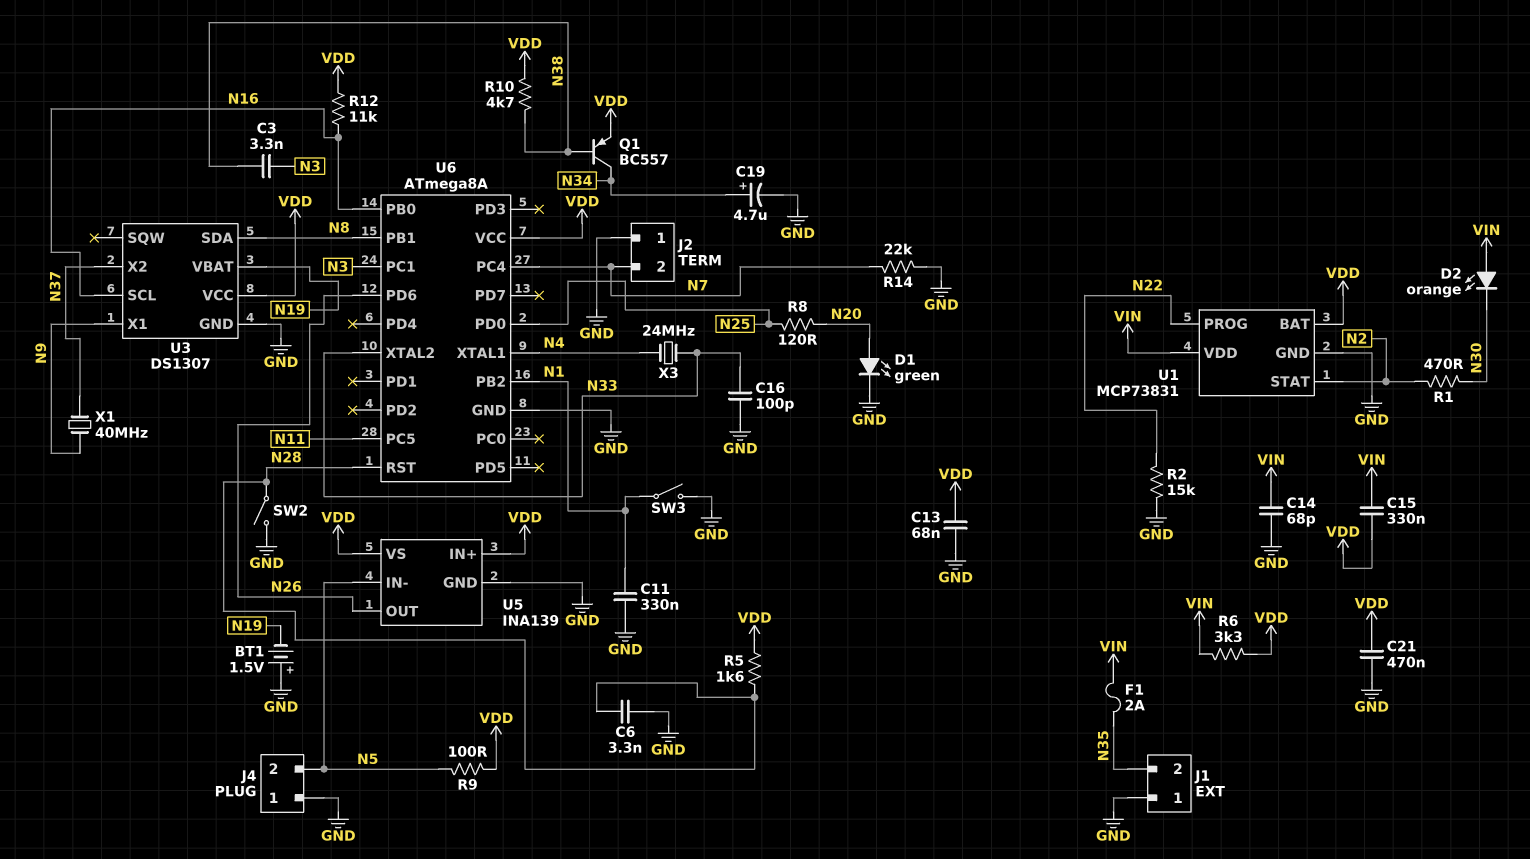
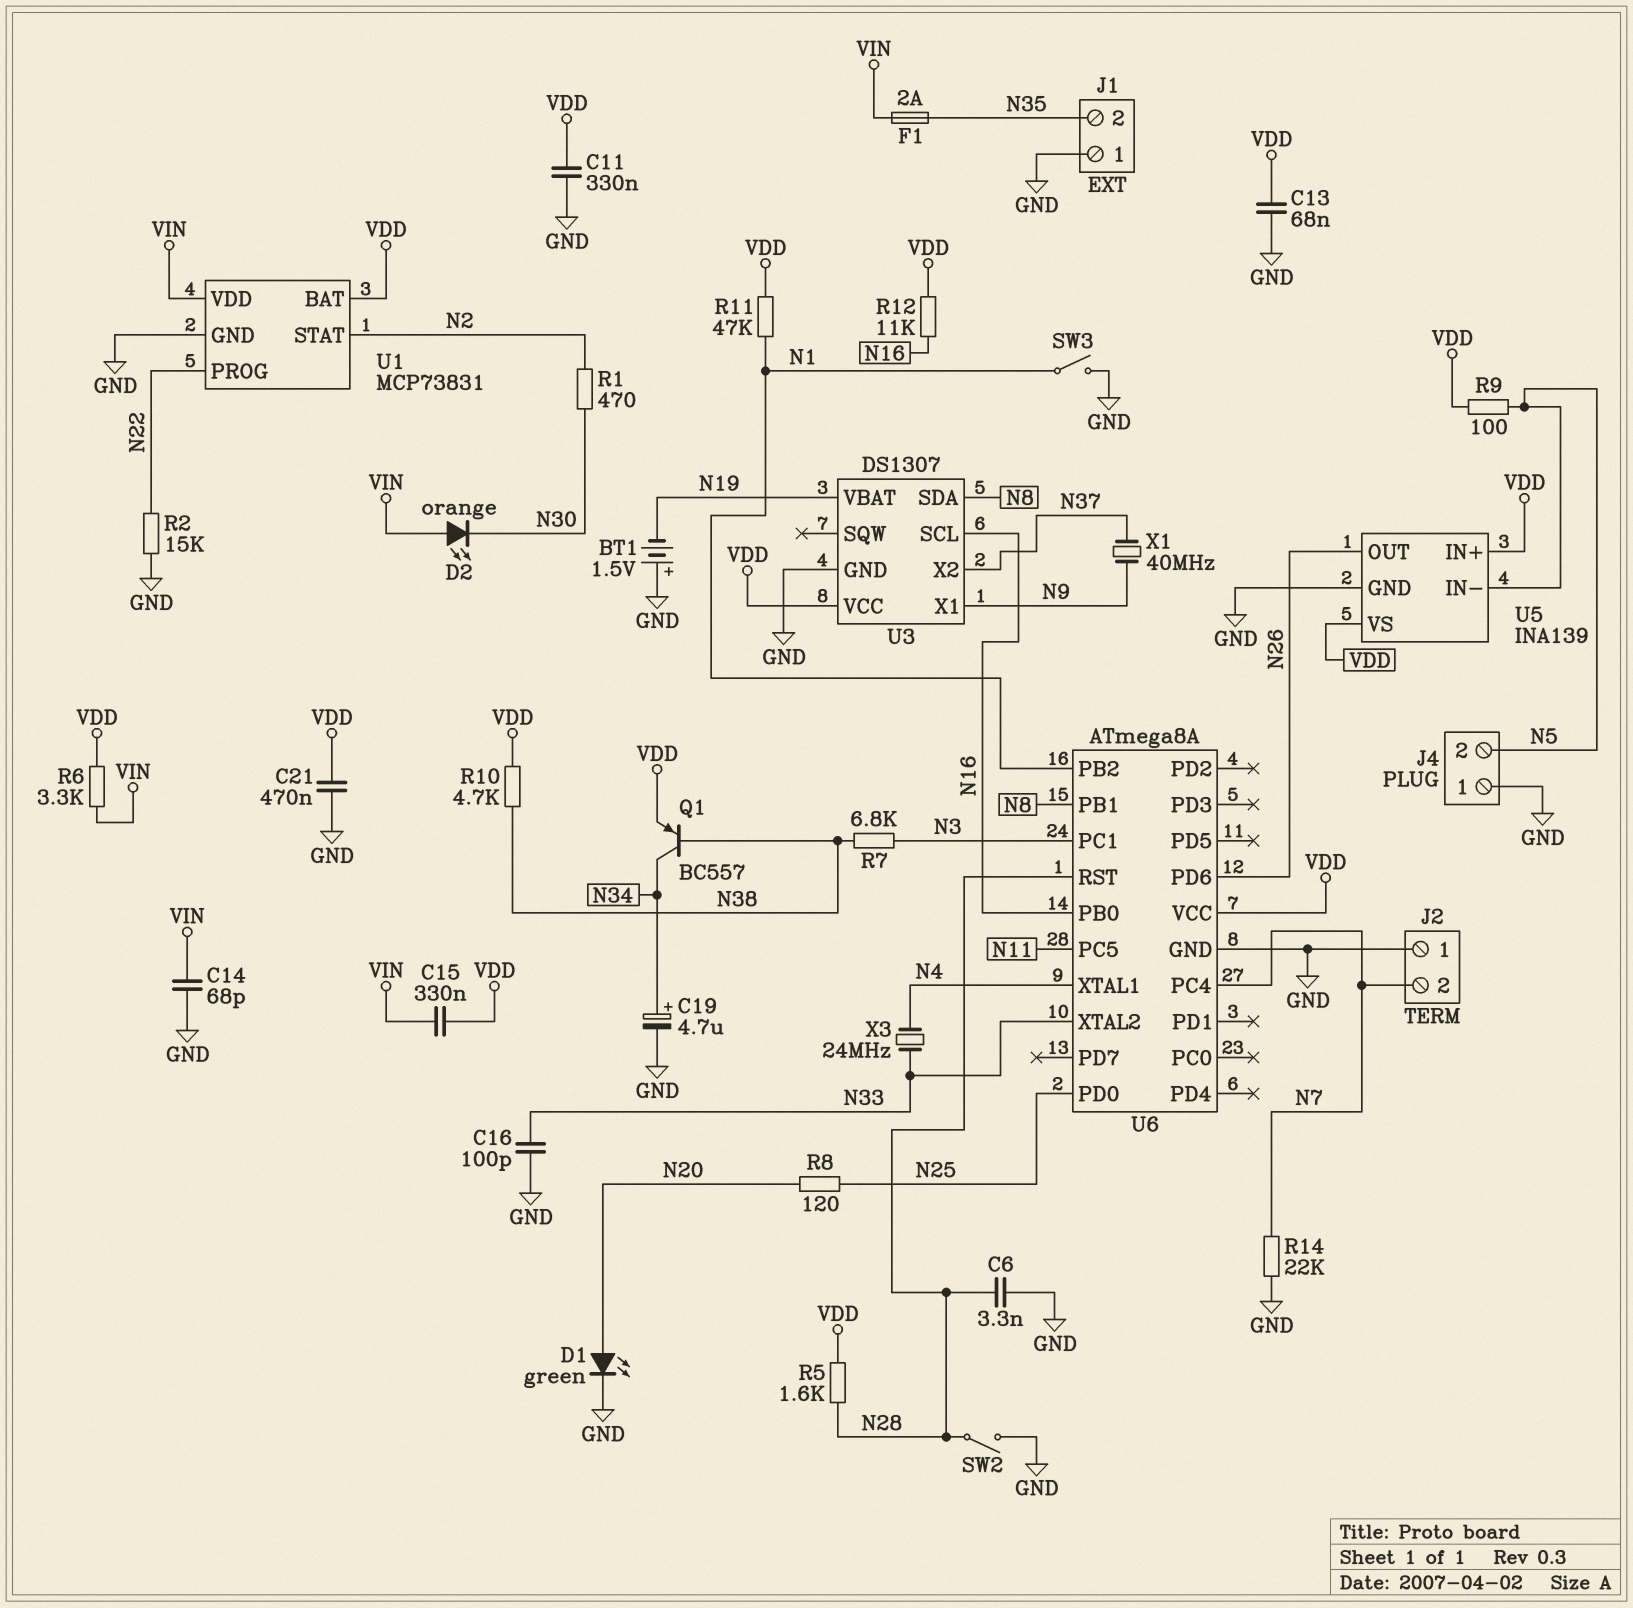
C3: 3.3nF (N3, N38) -> none
C11: 330nF (GND, N1) -> 330nF (GND, VDD)
R7: none -> 6.8k (N3, N38)
R11: none -> 47k (N1, VDD)

